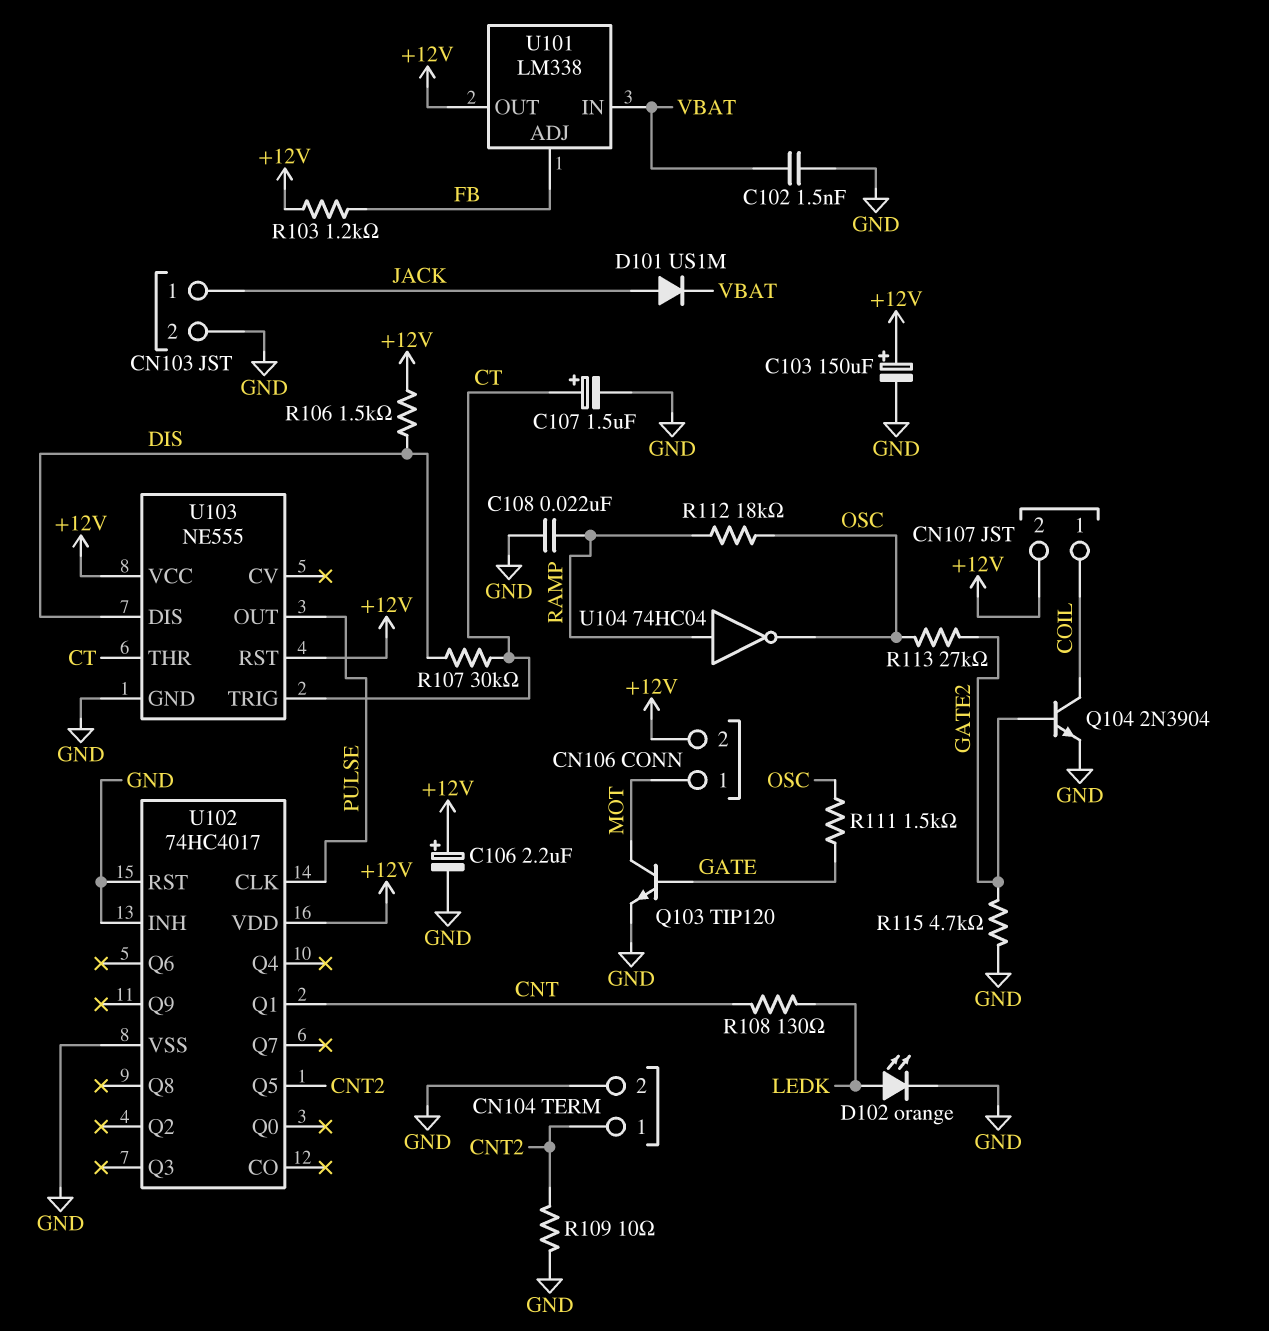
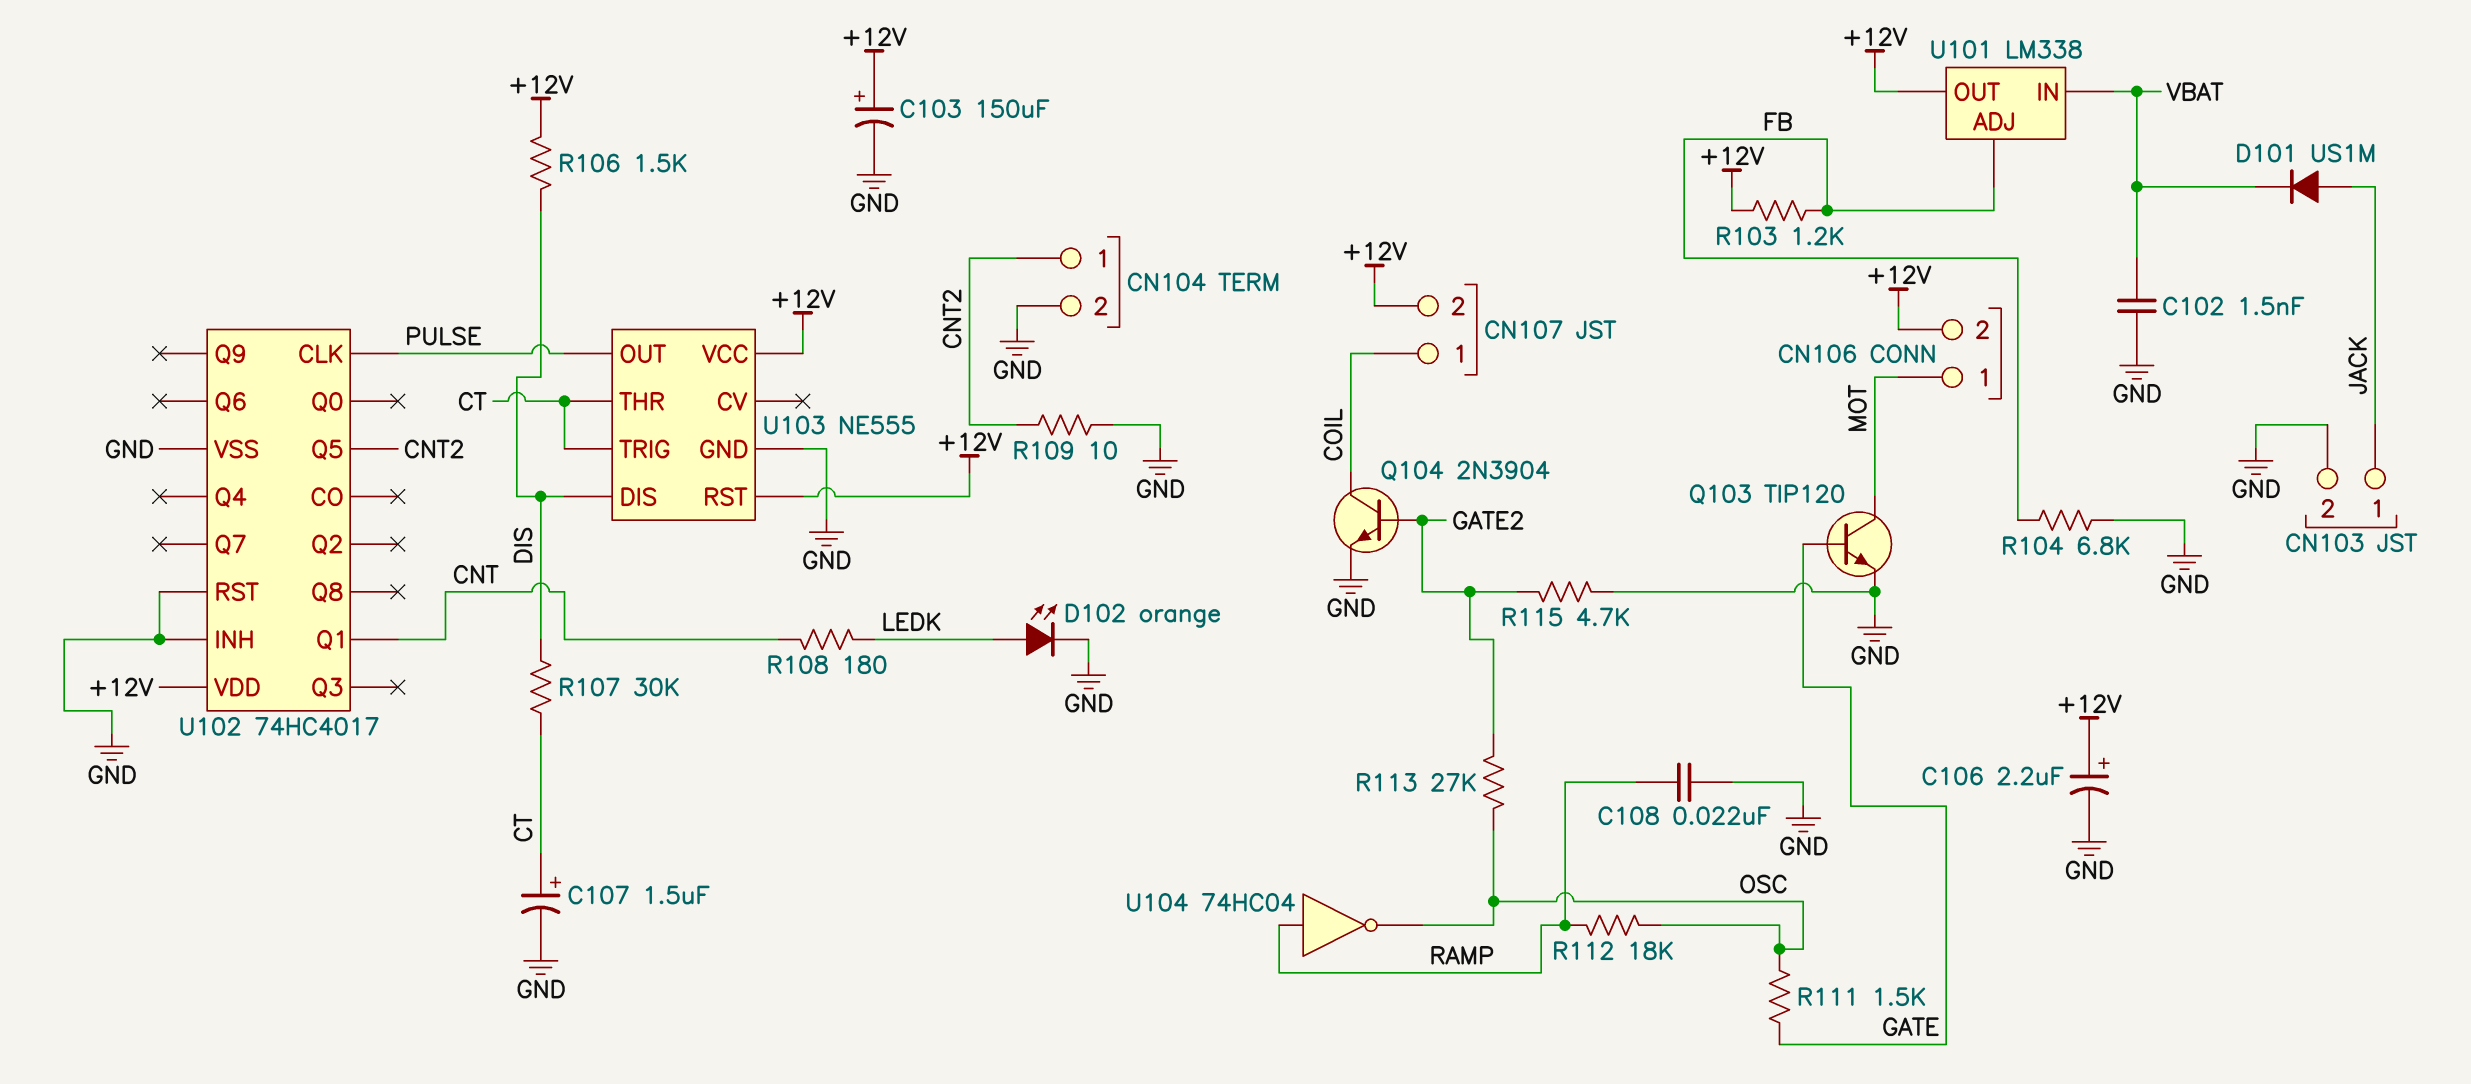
R104: none -> 6.8k (FB, GND)
R108: 130 (CNT, LEDK) -> 180 (CNT, LEDK)

